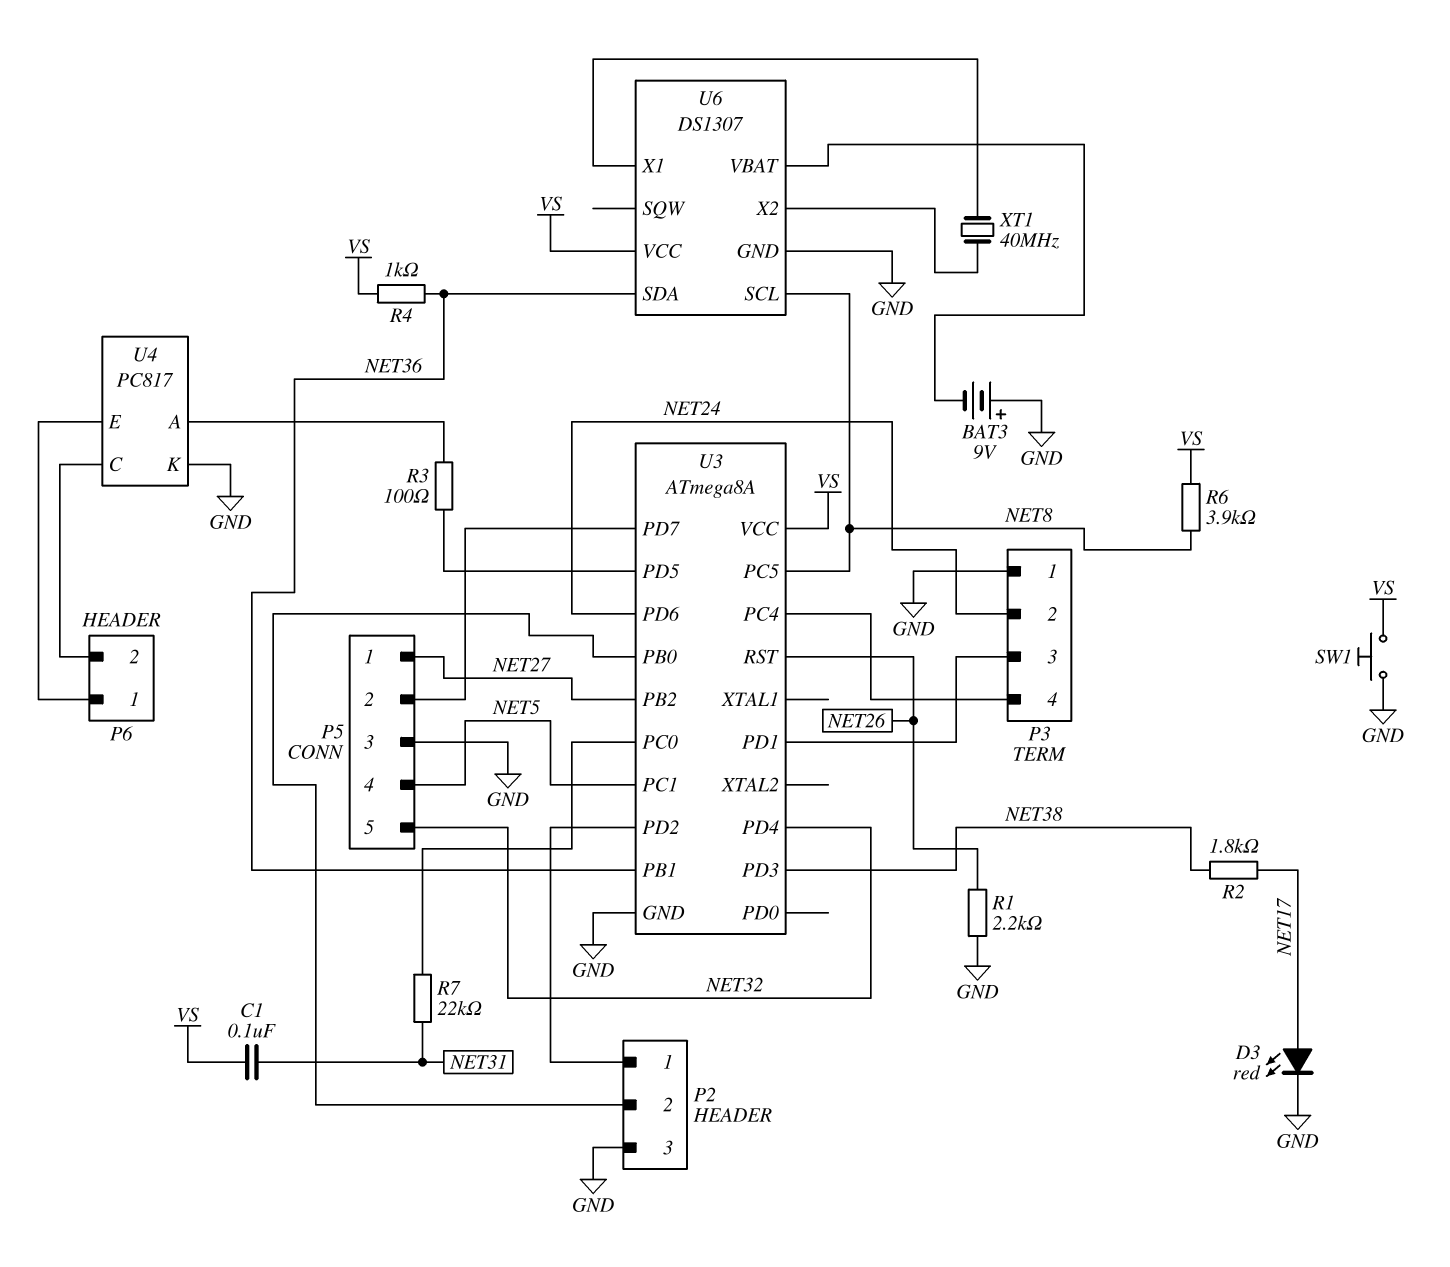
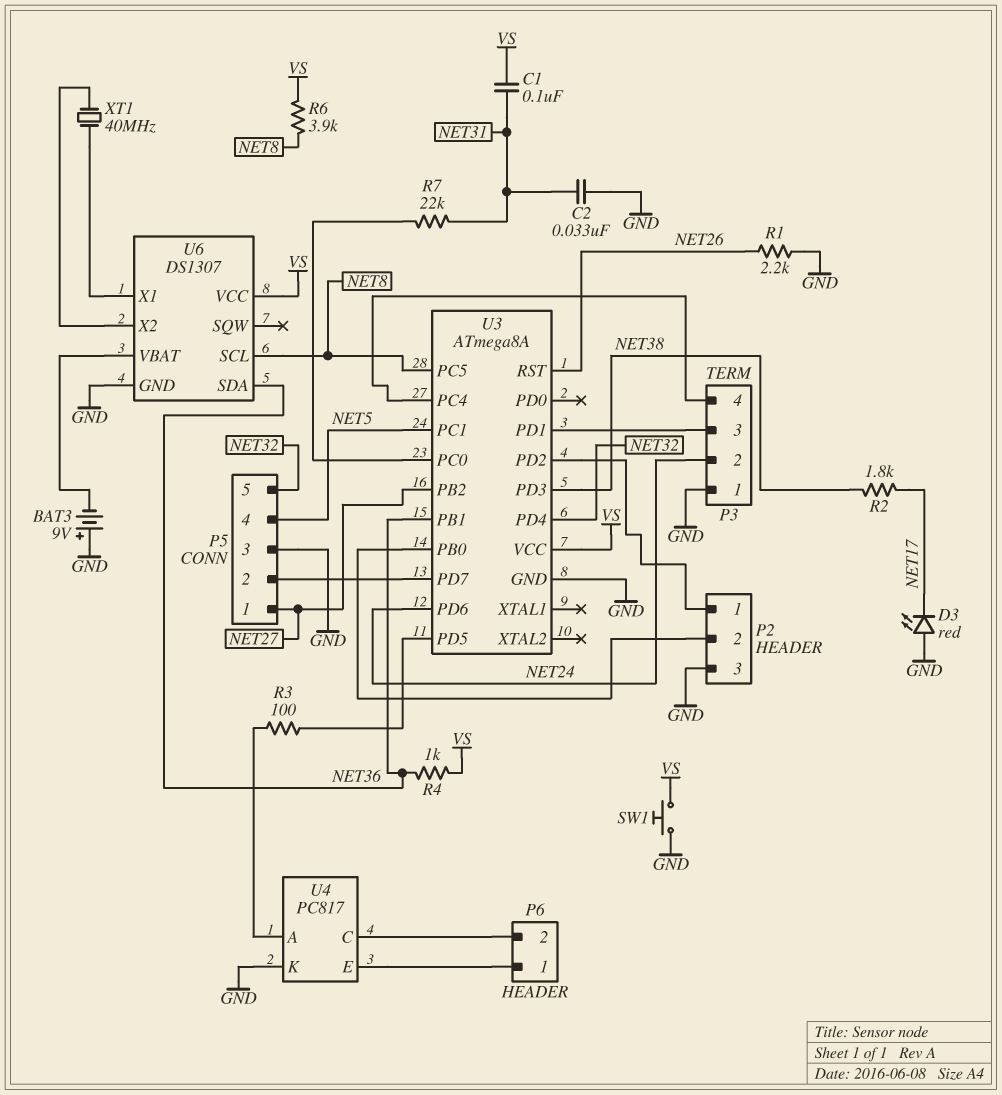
C2: none -> 33nF (GND, NET31)
D3: LED red (A NET17, K GND) -> LED red (A GND, K NET17)

